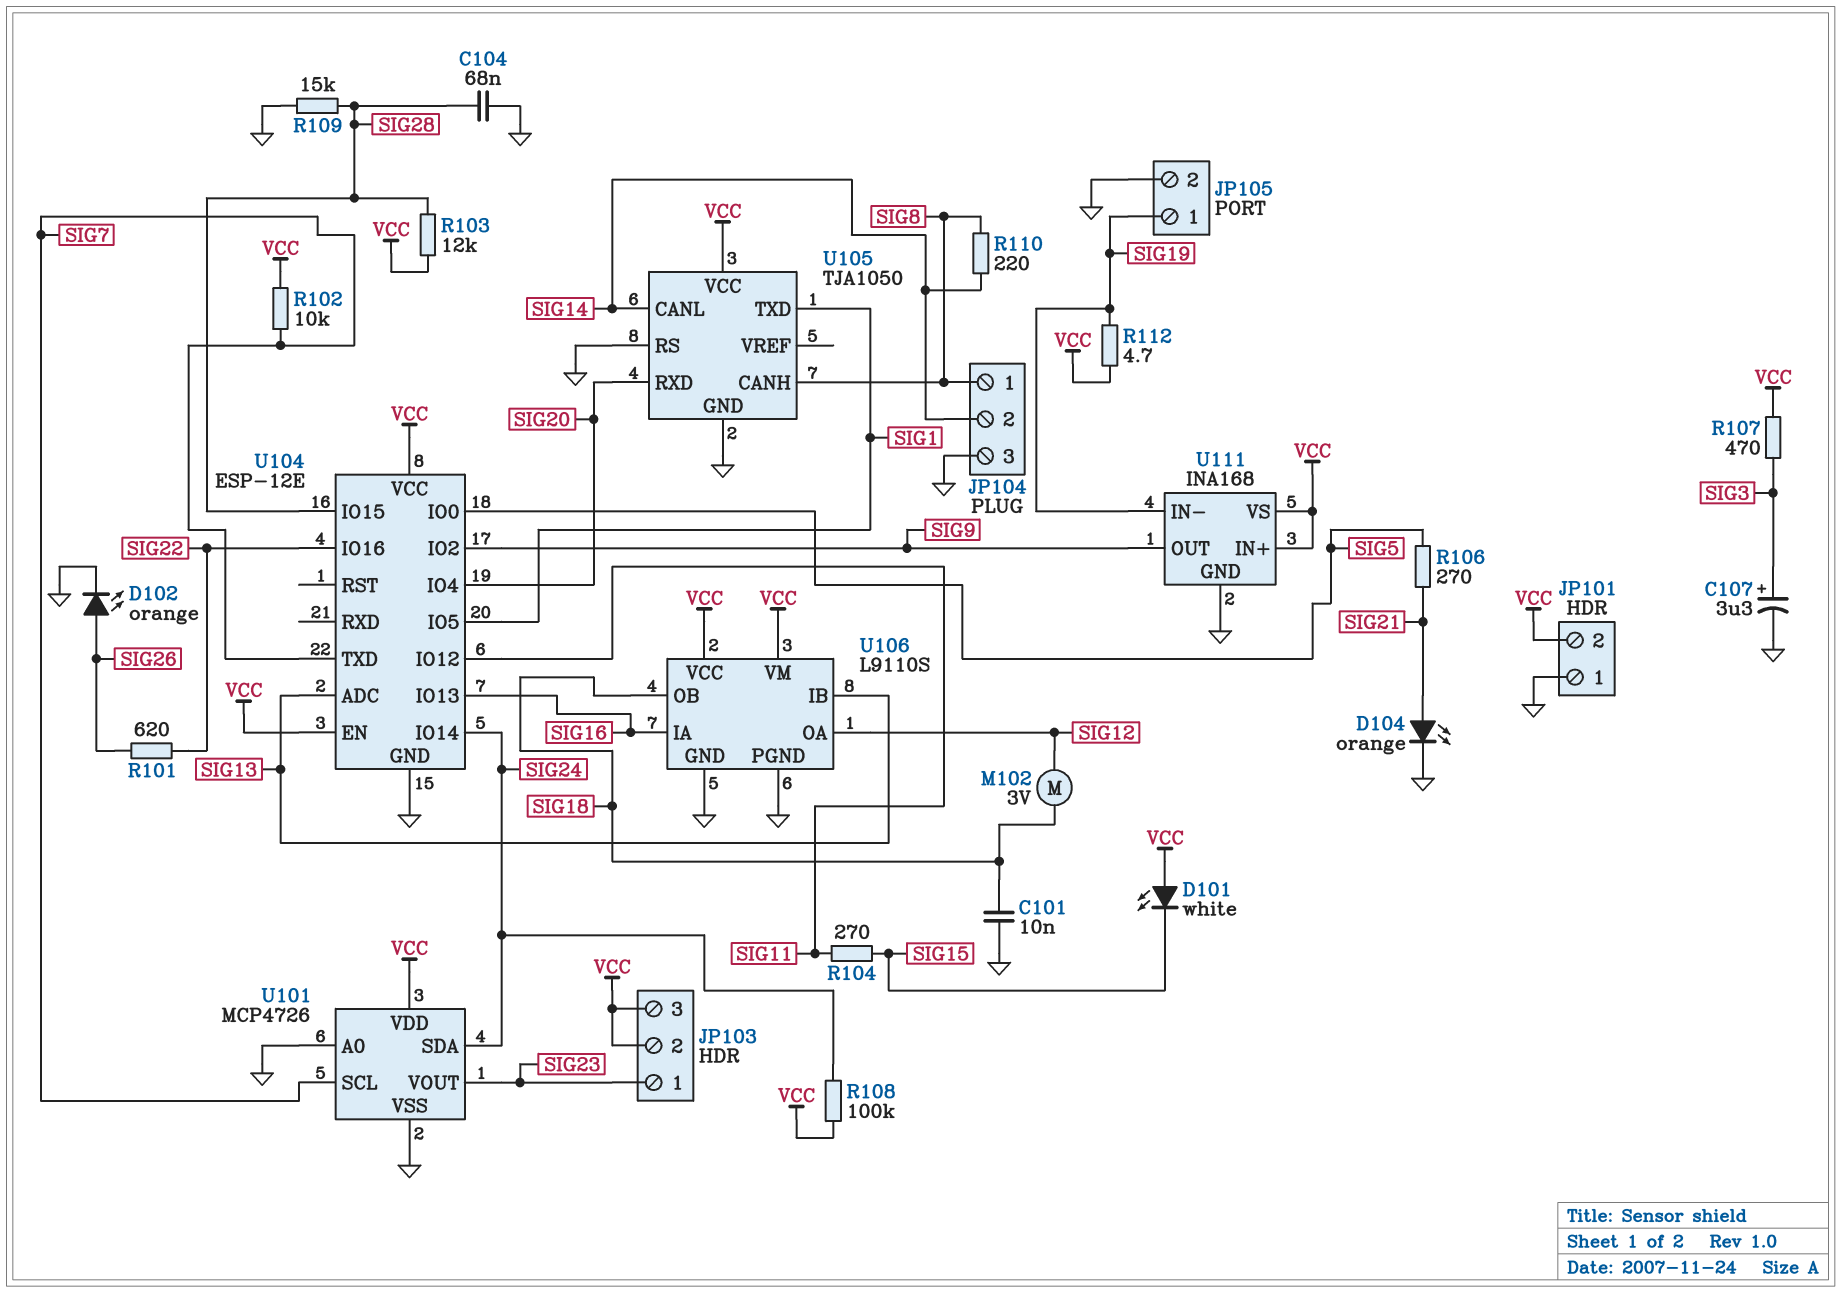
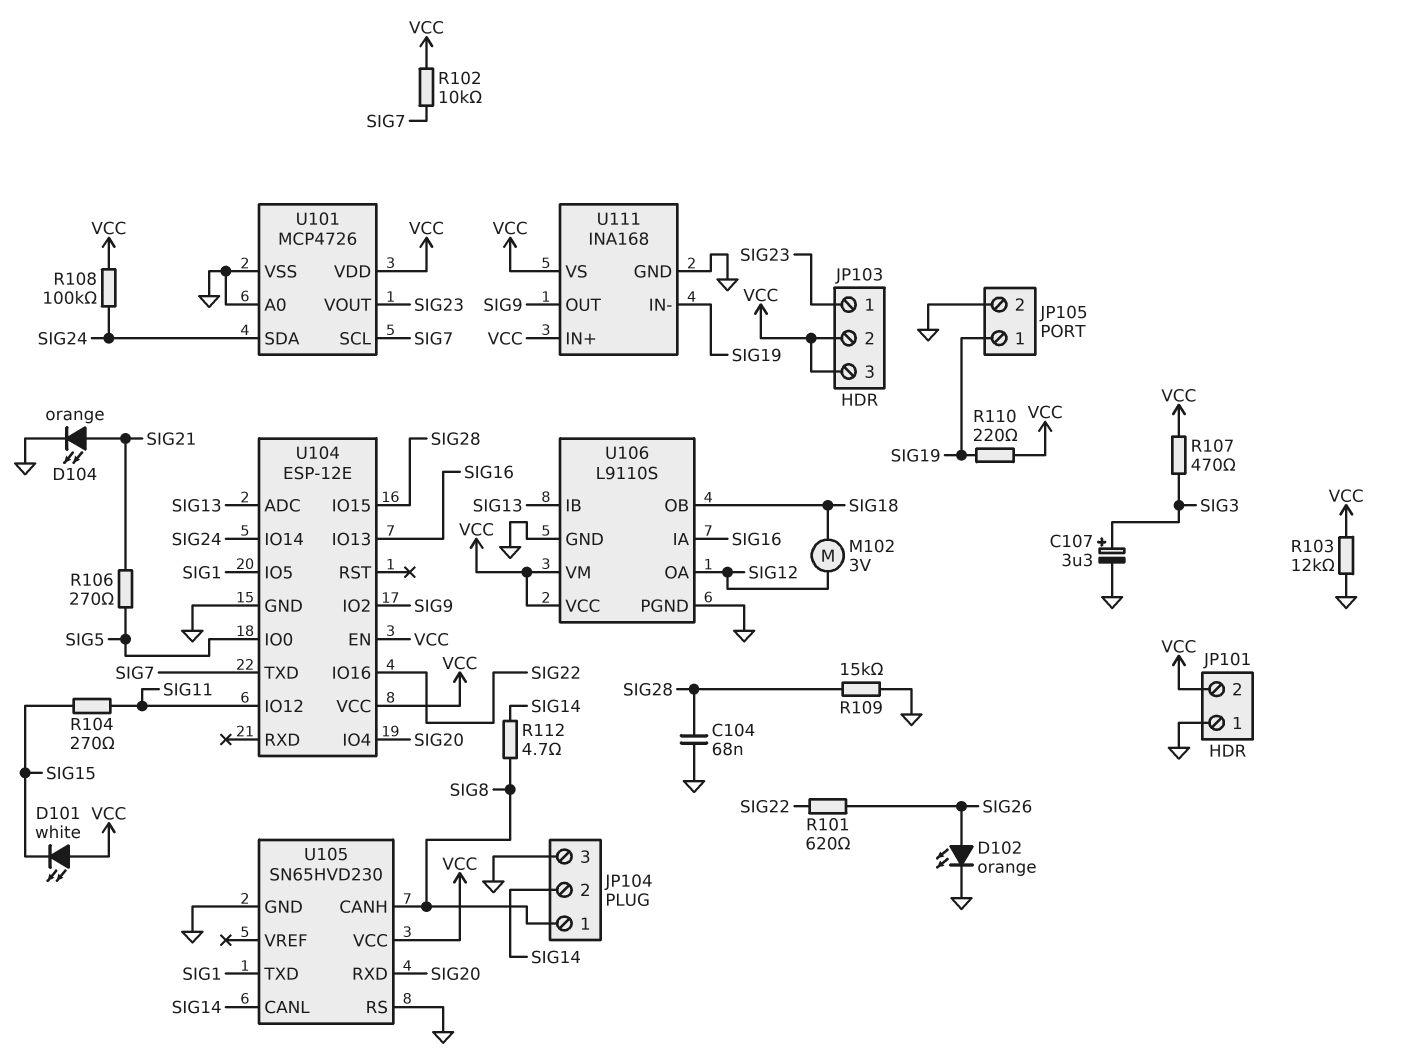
C101: 10nF (GND, SIG18) -> none
R103: 12k (SIG28, VCC) -> 12k (GND, VCC)
R110: 220 (SIG8, SIG14) -> 220 (SIG19, VCC)
R112: 4.7 (SIG19, VCC) -> 4.7 (SIG8, SIG14)
U105: TJA1050 -> SN65HVD230

